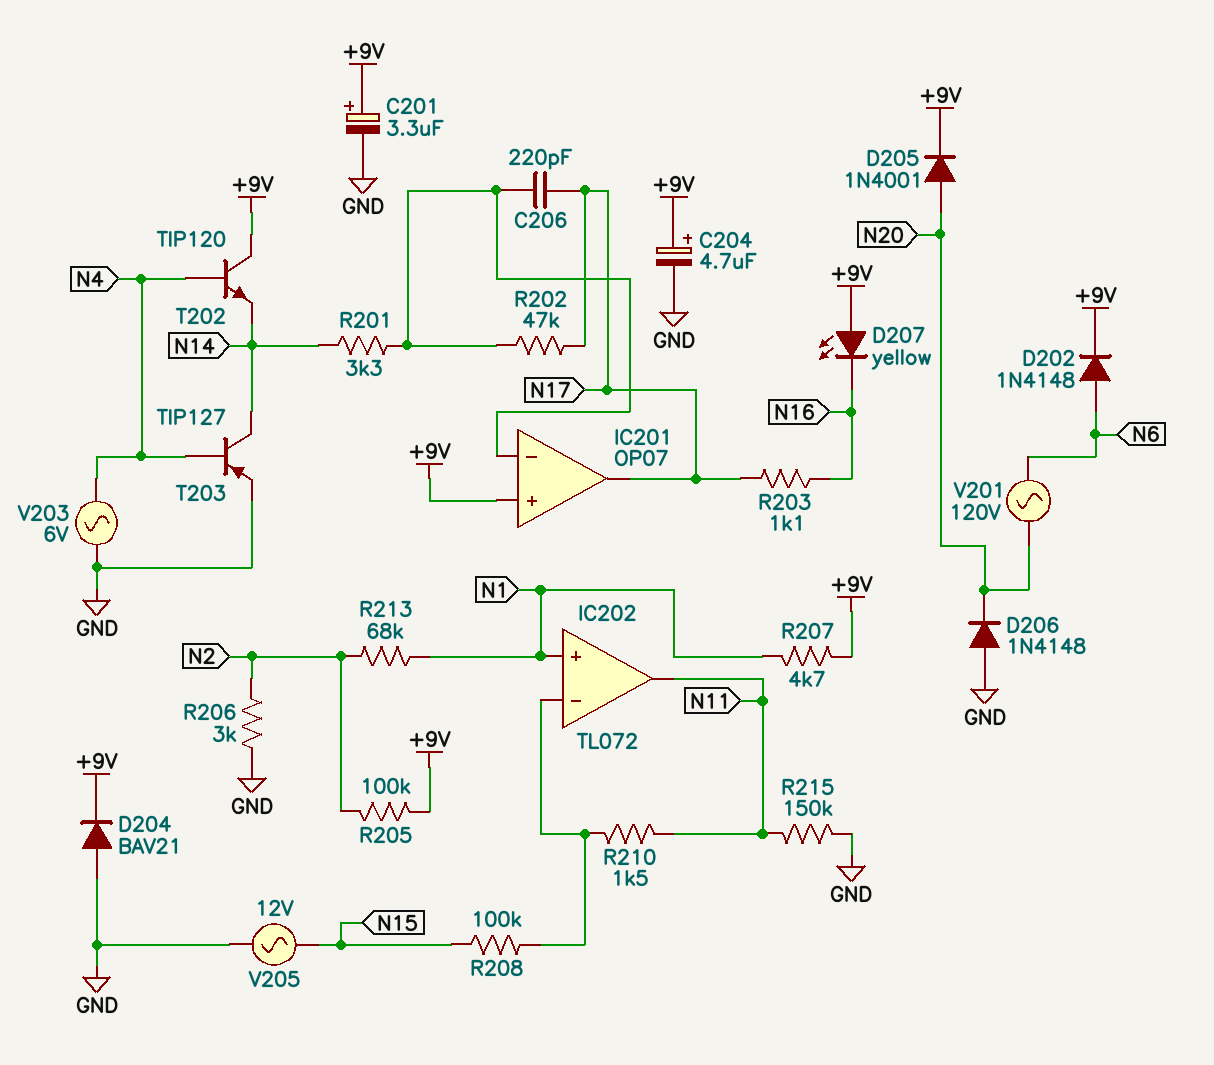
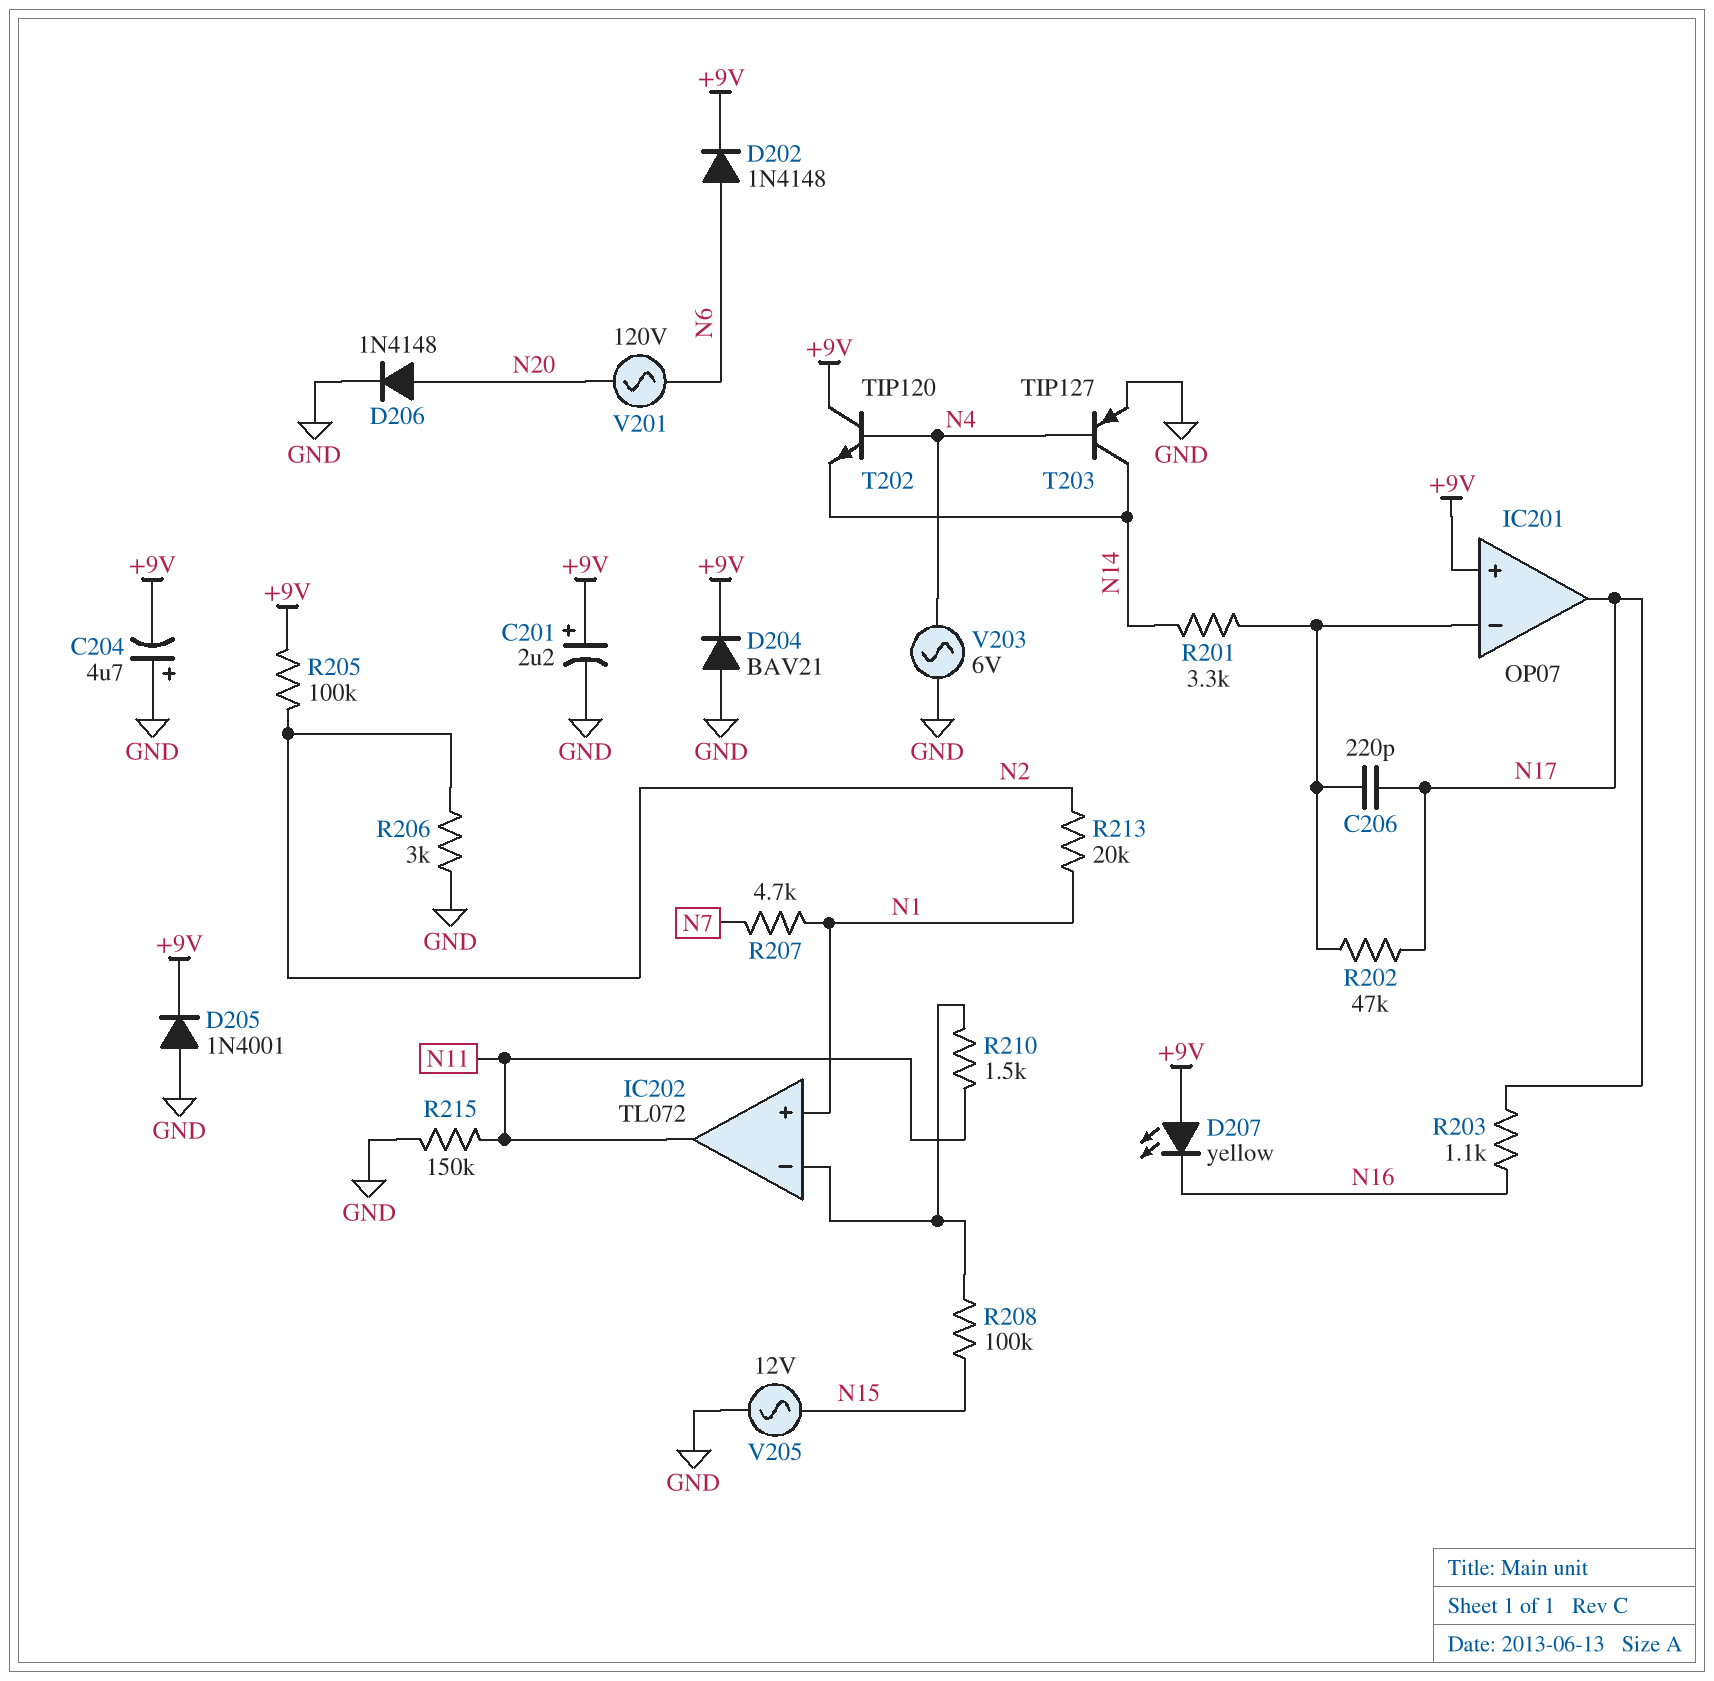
C201: 3.3uF (plus +9V, minus GND) -> 2.2uF (plus +9V, minus GND)
C204: 4.7uF (plus +9V, minus GND) -> 4.7uF (plus GND, minus +9V)
D205: diode 1N4001 (A N20, K +9V) -> diode 1N4001 (A GND, K +9V)
D206: diode 1N4148 (A GND, K N20) -> diode 1N4148 (A N20, K GND)
R207: 4.7k (+9V, N1) -> 4.7k (N1, N7)
R213: 68k (N1, N2) -> 20k (N1, N2)

